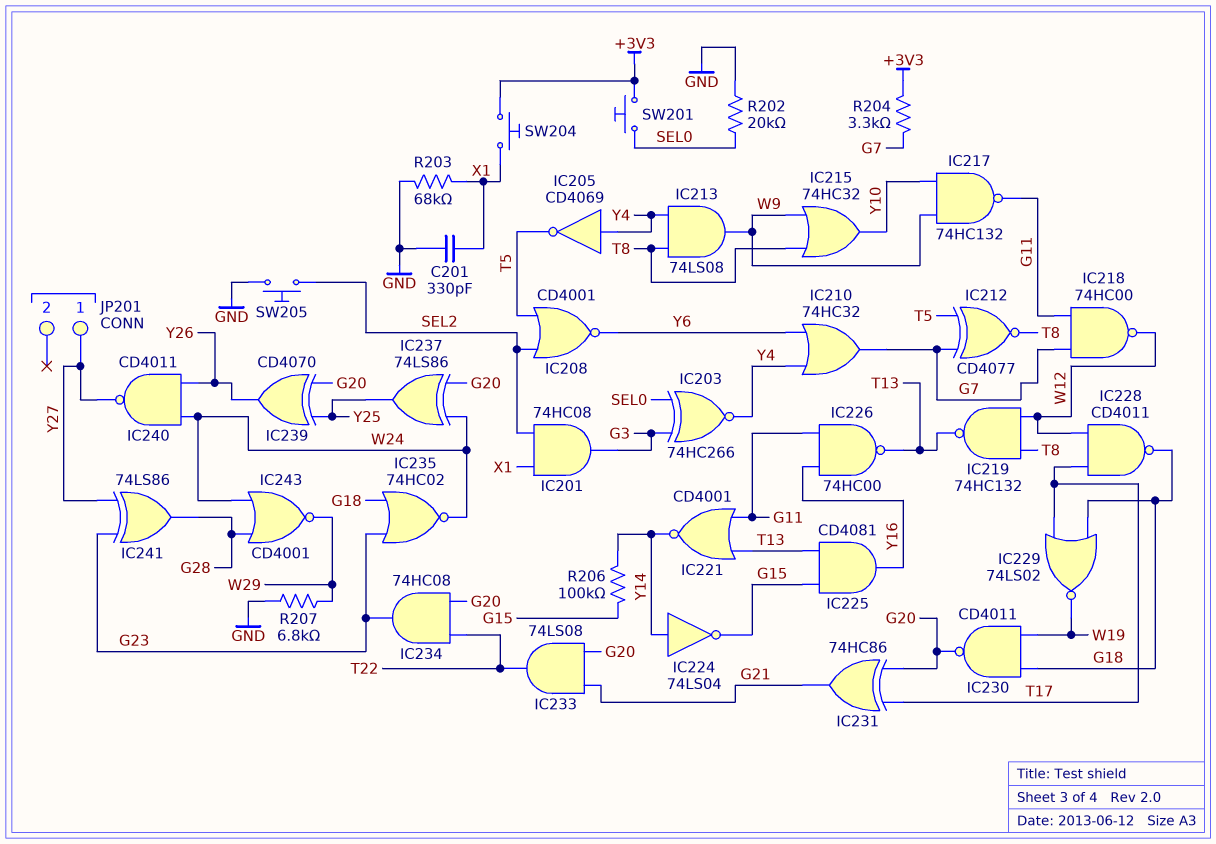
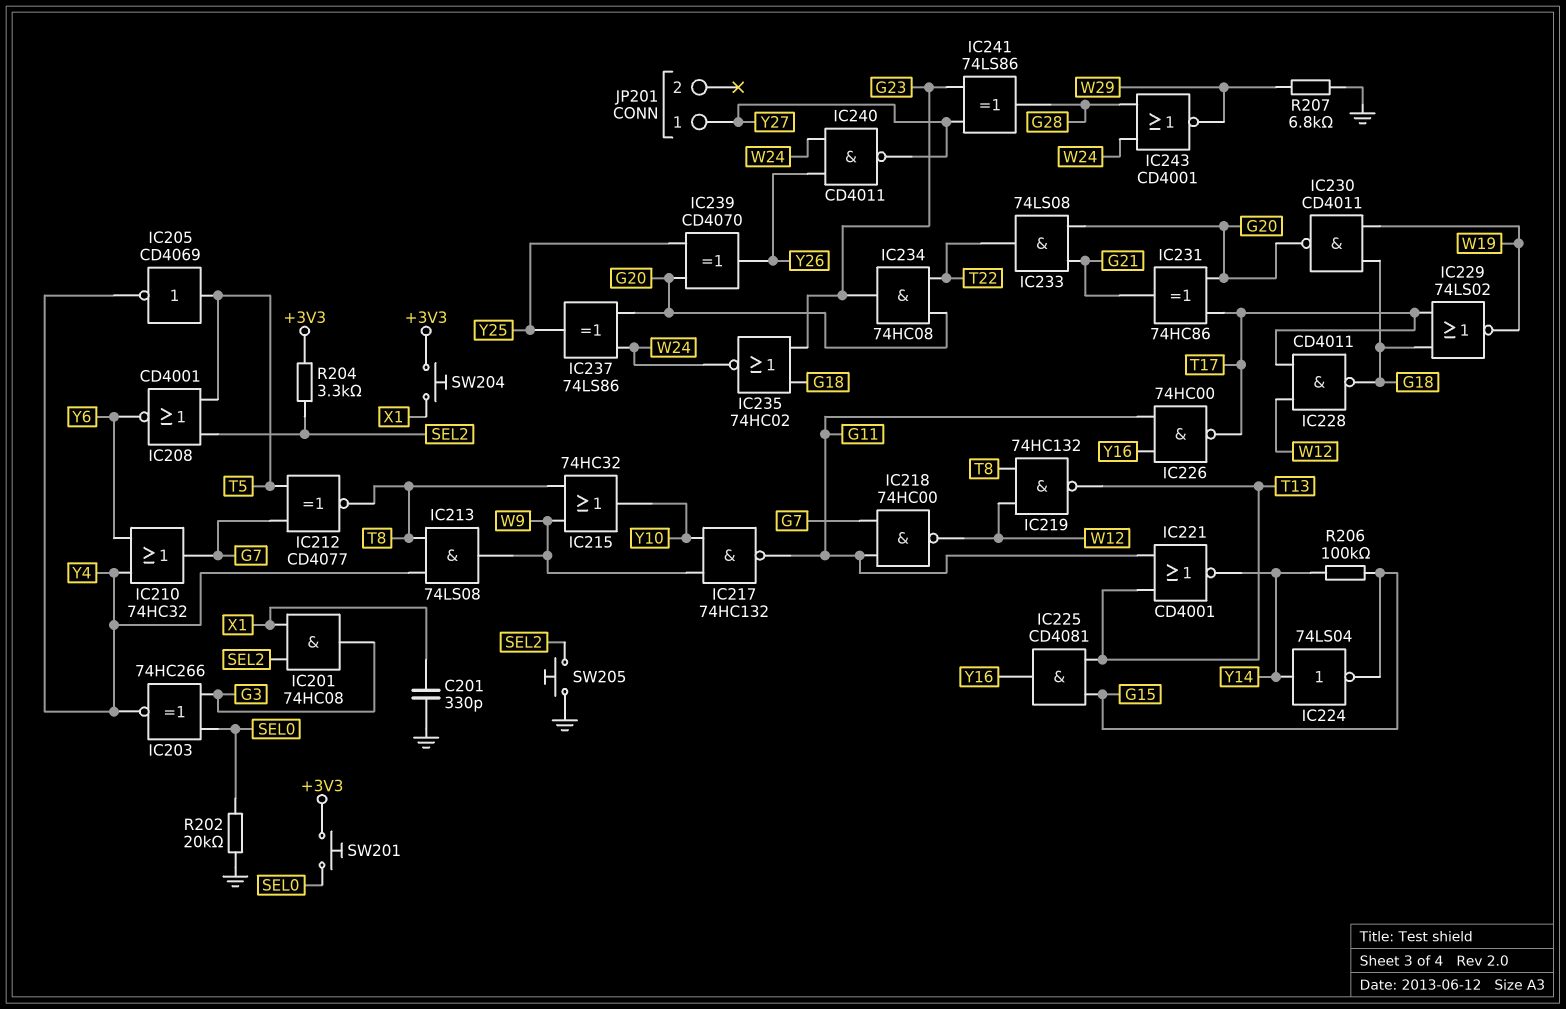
IC205: NOT CD4069 (in Y4, out T5) -> NOT CD4069 (in T5, out Y4)
IC226: NAND 74HC00 (in G11, in Y16, out T13) -> NAND 74HC00 (in G11, in Y16, out T17)
R203: 68k (GND, X1) -> none
R204: 3.3k (+3V3, G7) -> 3.3k (+3V3, SEL2)

